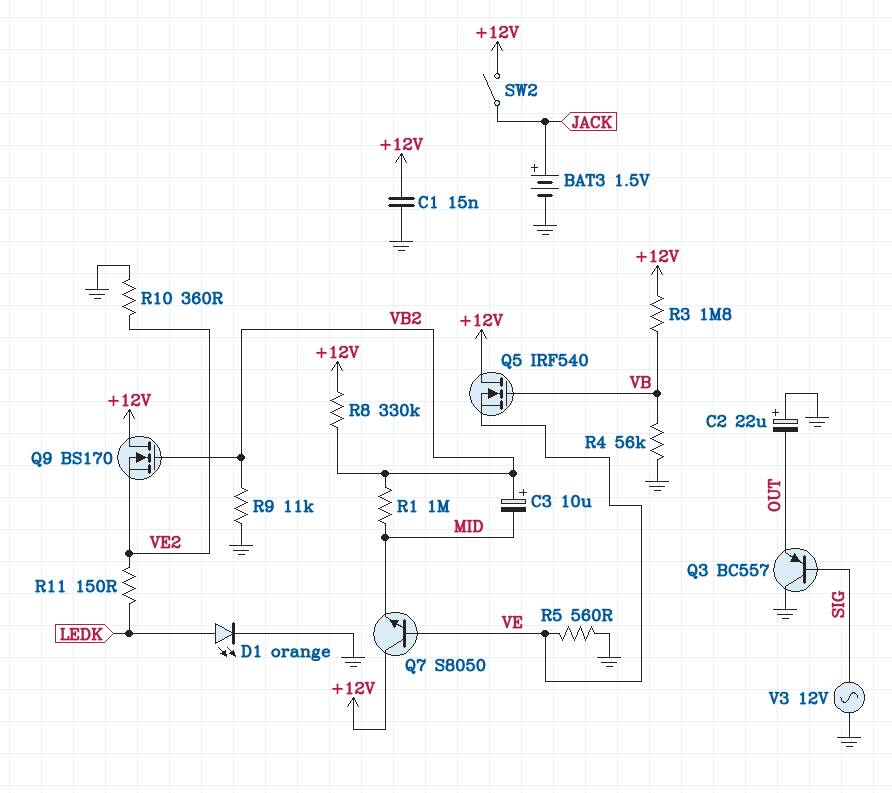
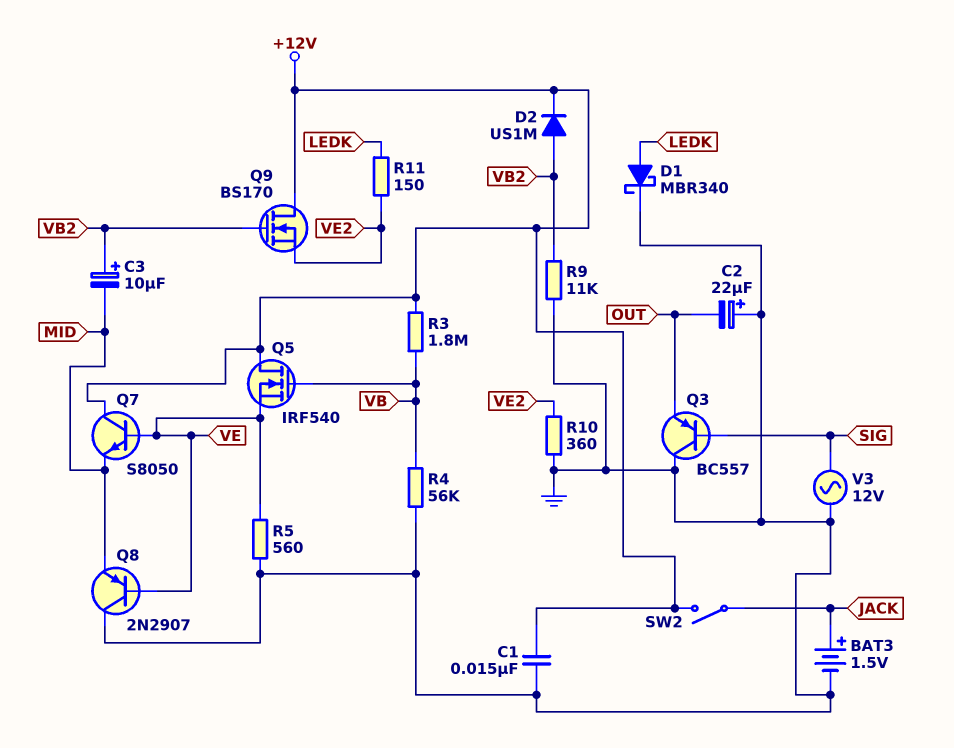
D1: LED orange (A LEDK, K GND) -> schottky MBR340 (A LEDK, K GND)
D2: none -> diode US1M (A VB2, K +12V)
Q8: none -> PNP 2N2907 (B VE, C GND, E MID)
R1: 1M (MID, VB2) -> none
R8: 330k (+12V, VB2) -> none

